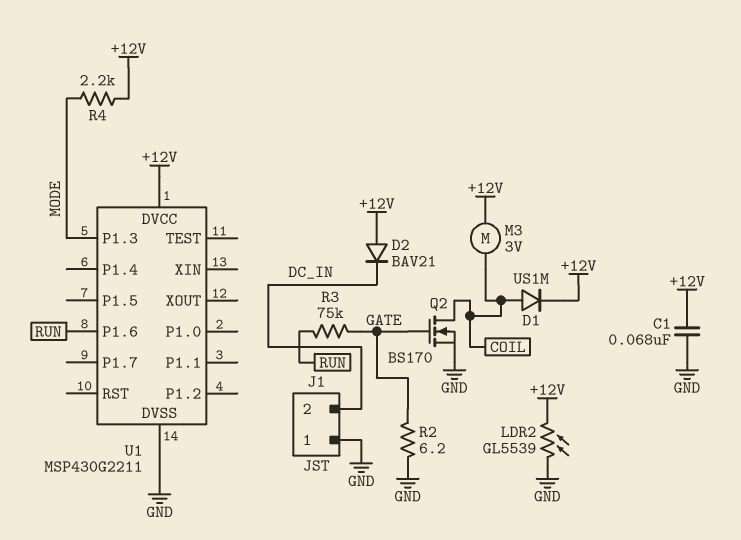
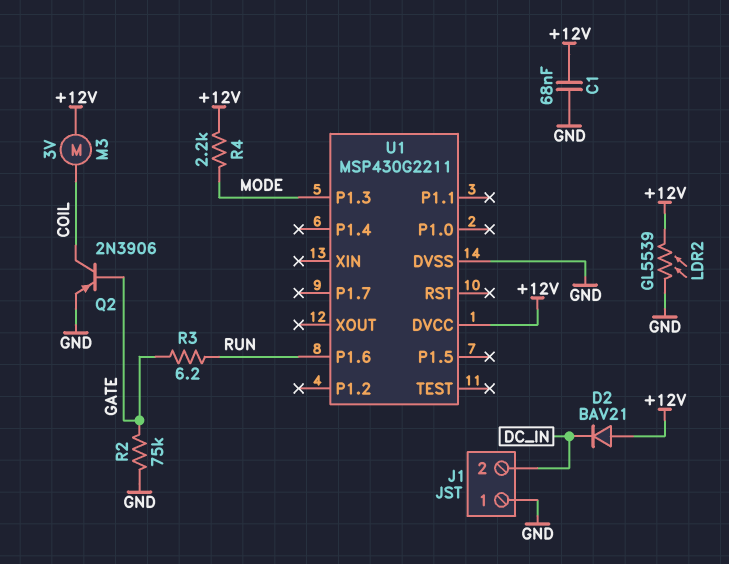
D1: diode US1M (A COIL, K +12V) -> none
Q2: NMOS BS170 (G GATE, D COIL, S GND) -> PNP 2N3906 (B GATE, C COIL, E GND)
R2: 6.2 (GATE, GND) -> 75k (GATE, GND)
R3: 75k (GATE, RUN) -> 6.2 (GATE, RUN)

